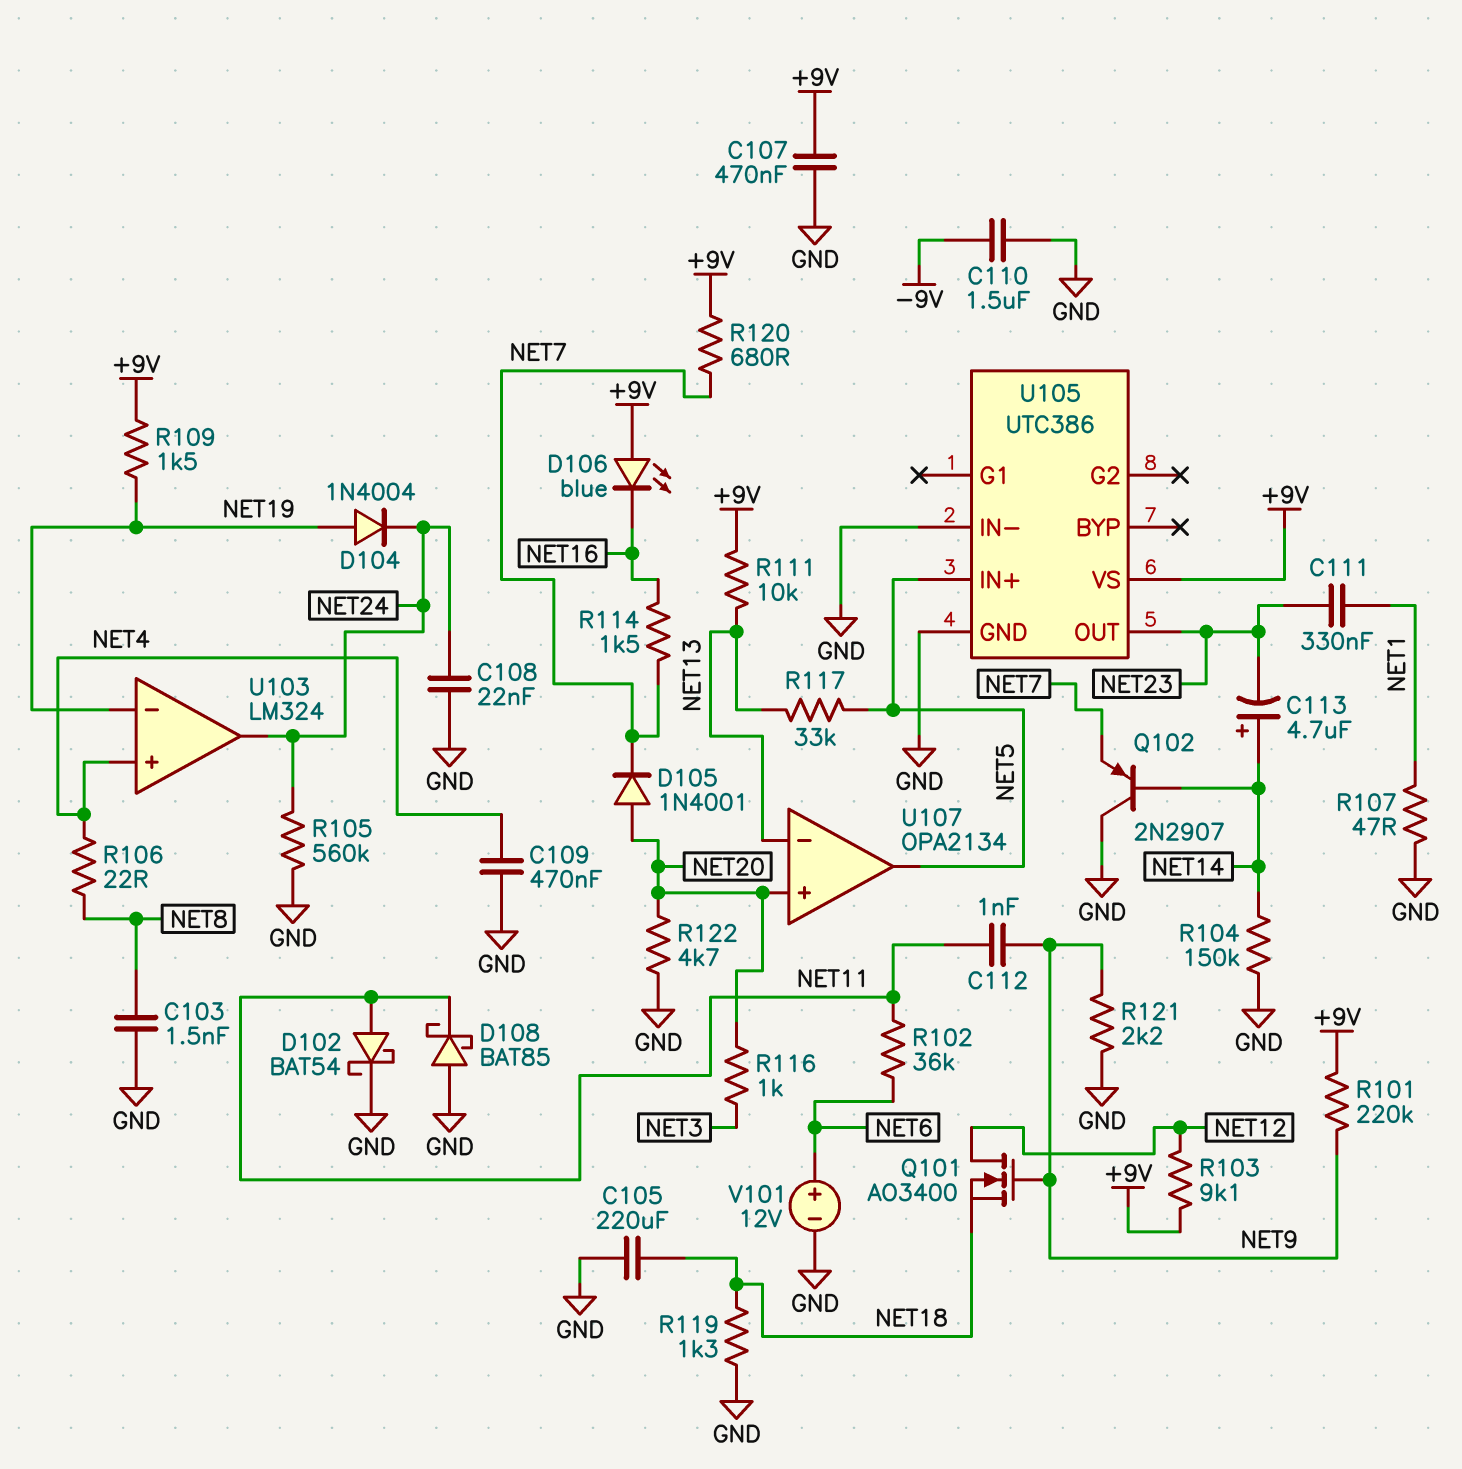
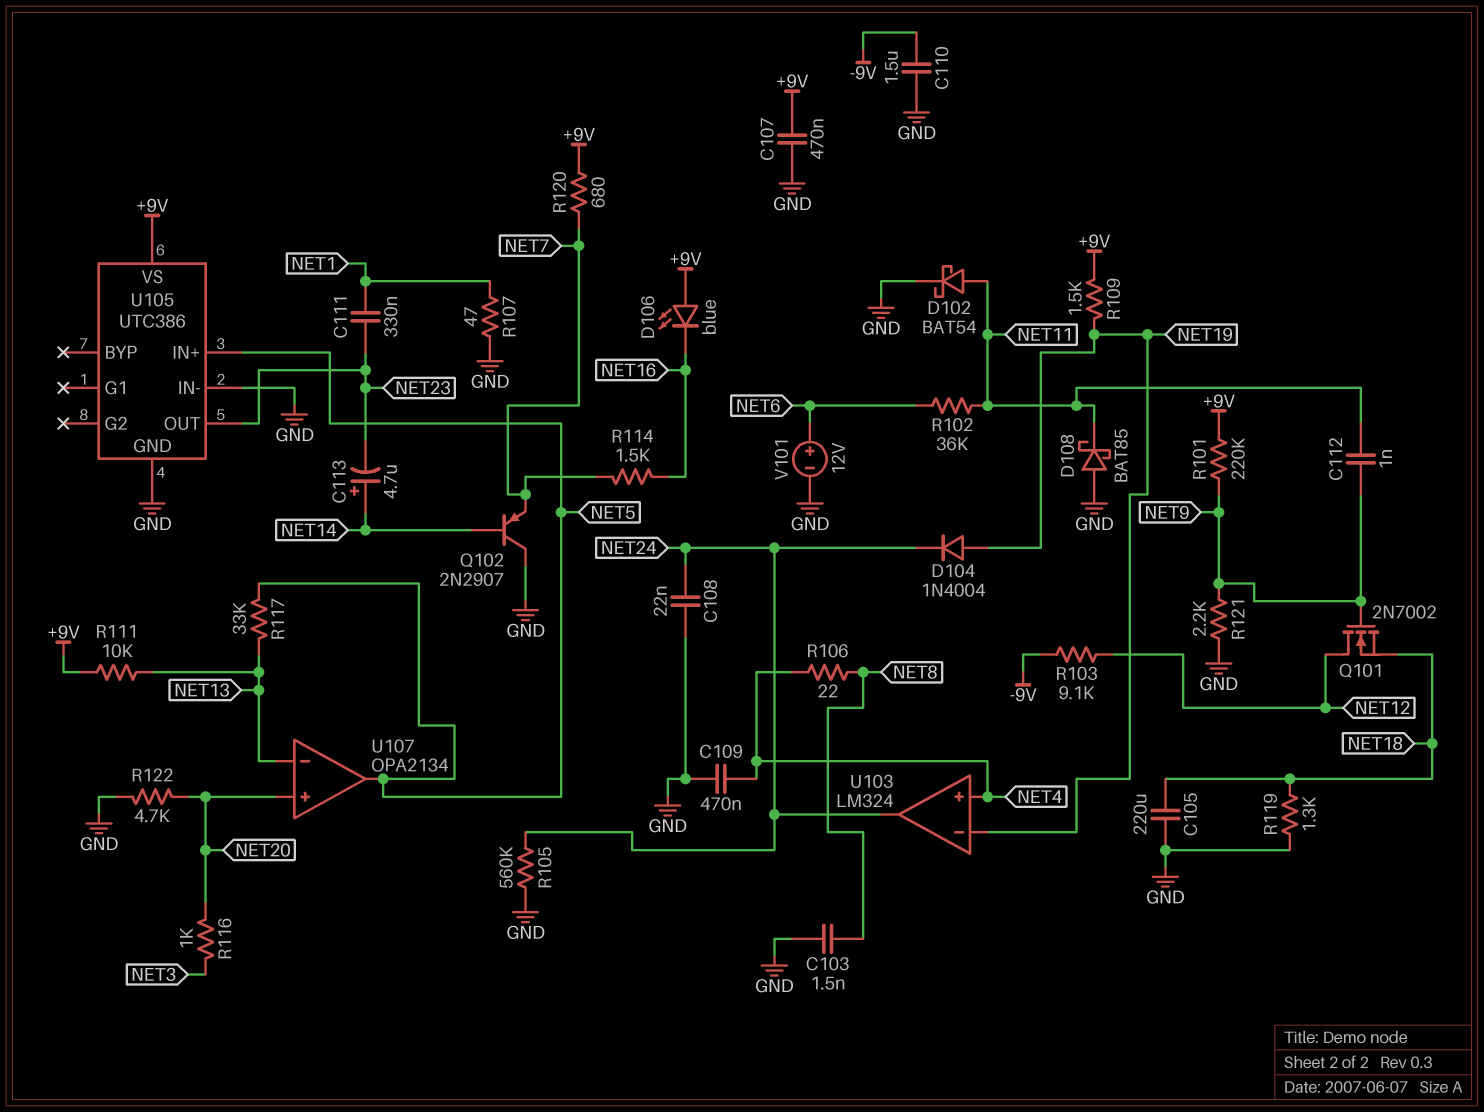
D105: diode 1N4001 (A NET20, K NET7) -> none
Q101: NMOS AO3400 (G NET9, D NET12, S NET18) -> NMOS 2N7002 (G NET9, D NET12, S NET18)
R103: 9.1k (+9V, NET12) -> 9.1k (-9V, NET12)
R104: 150k (GND, NET14) -> none

